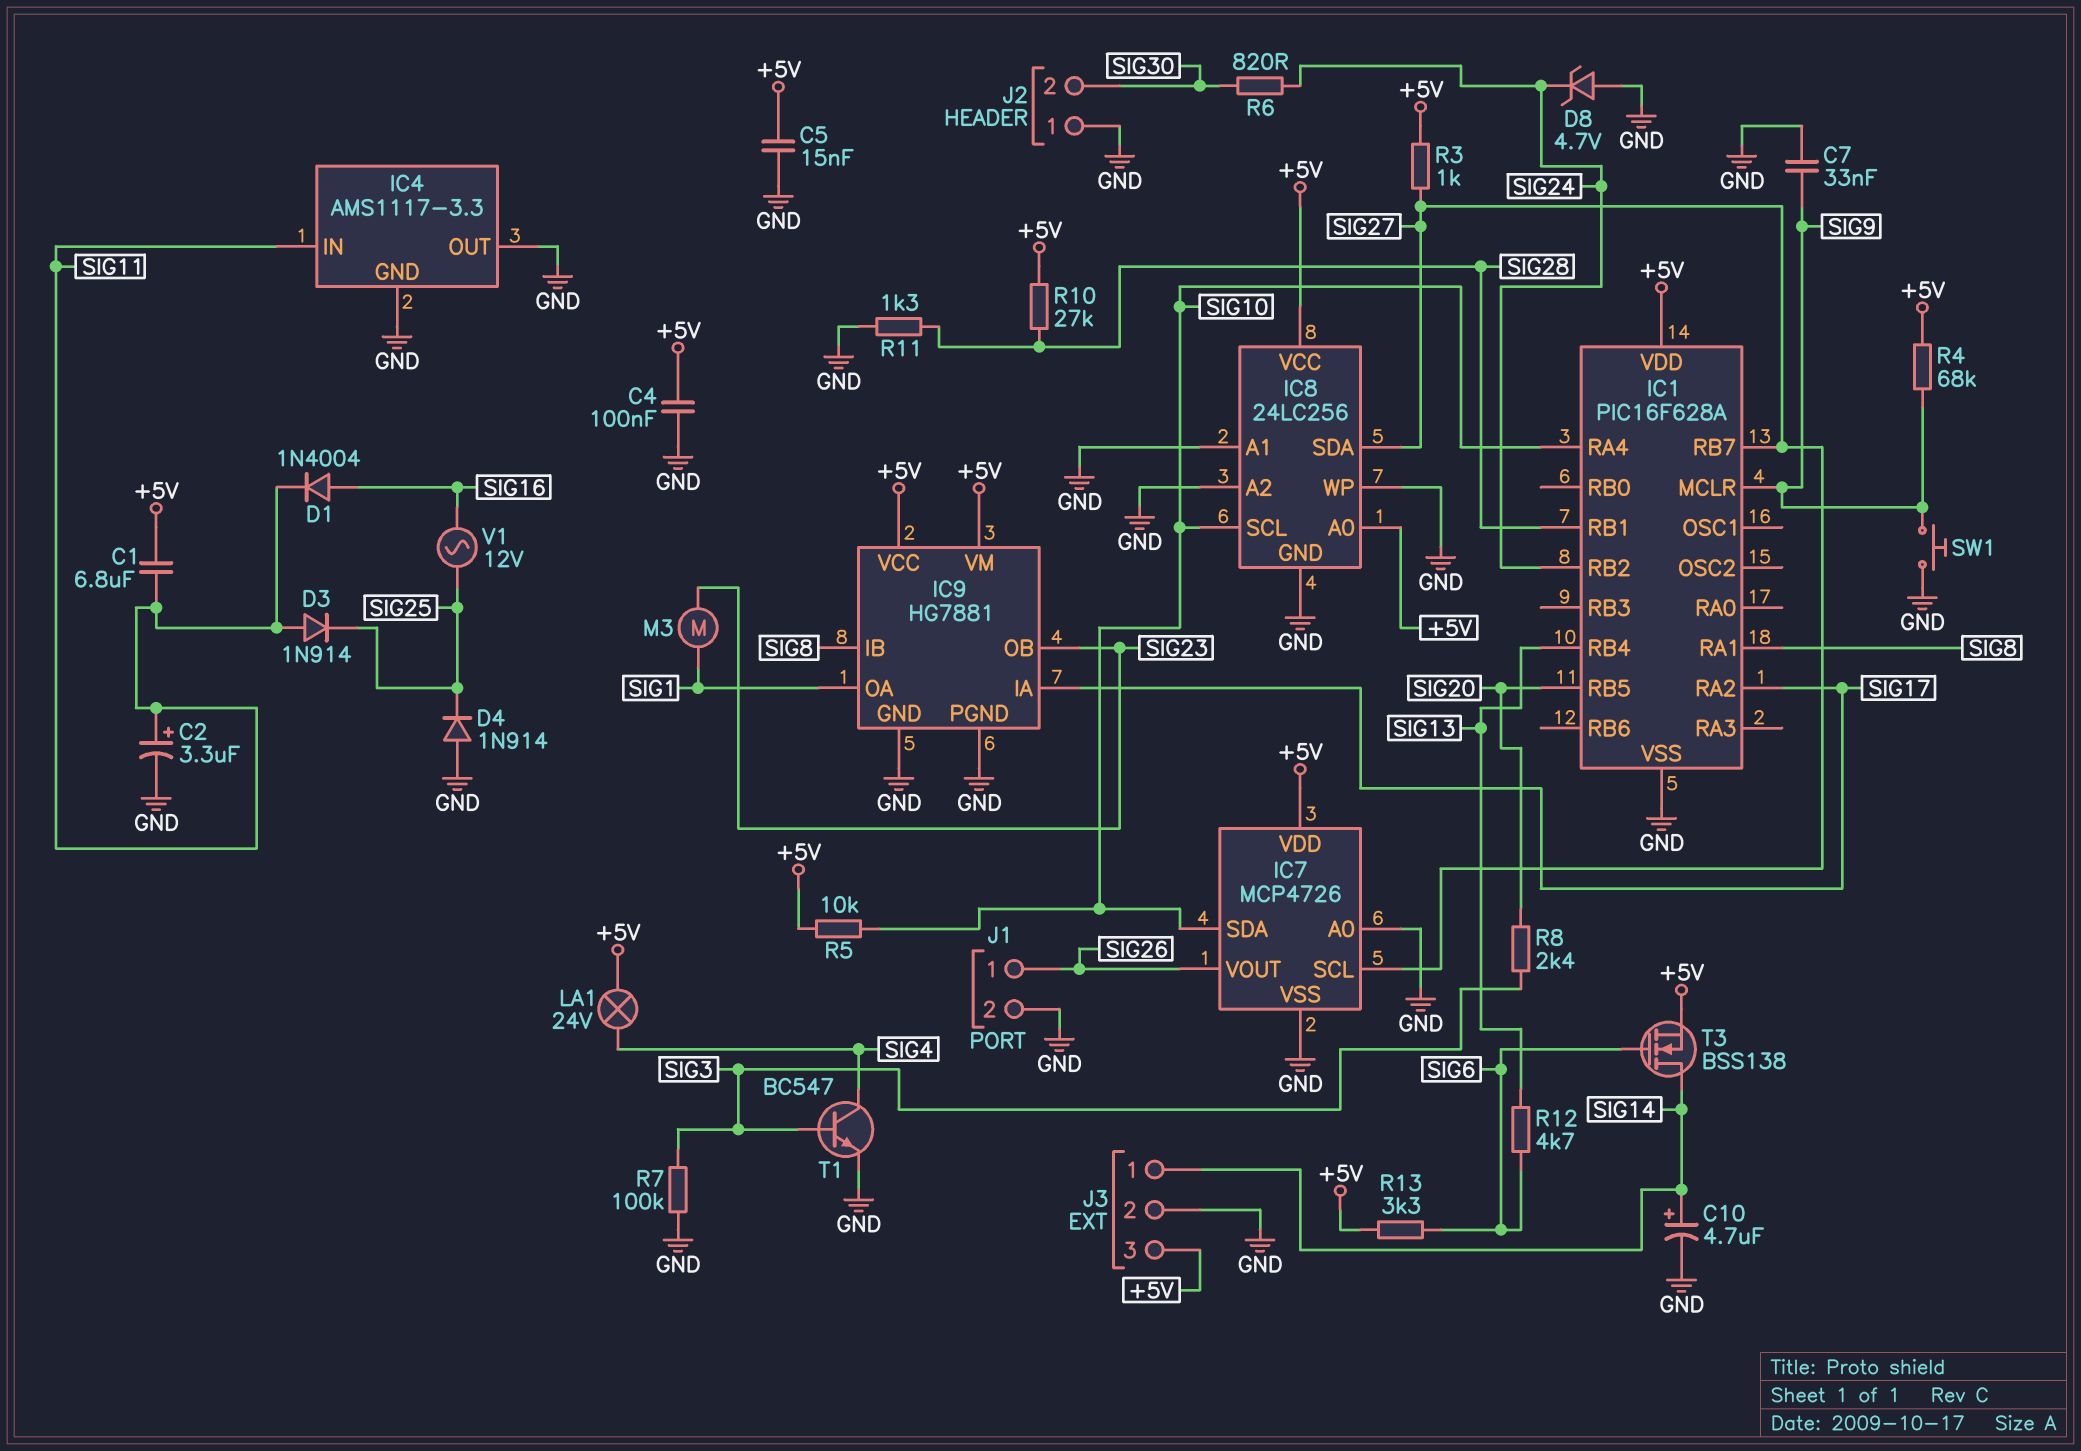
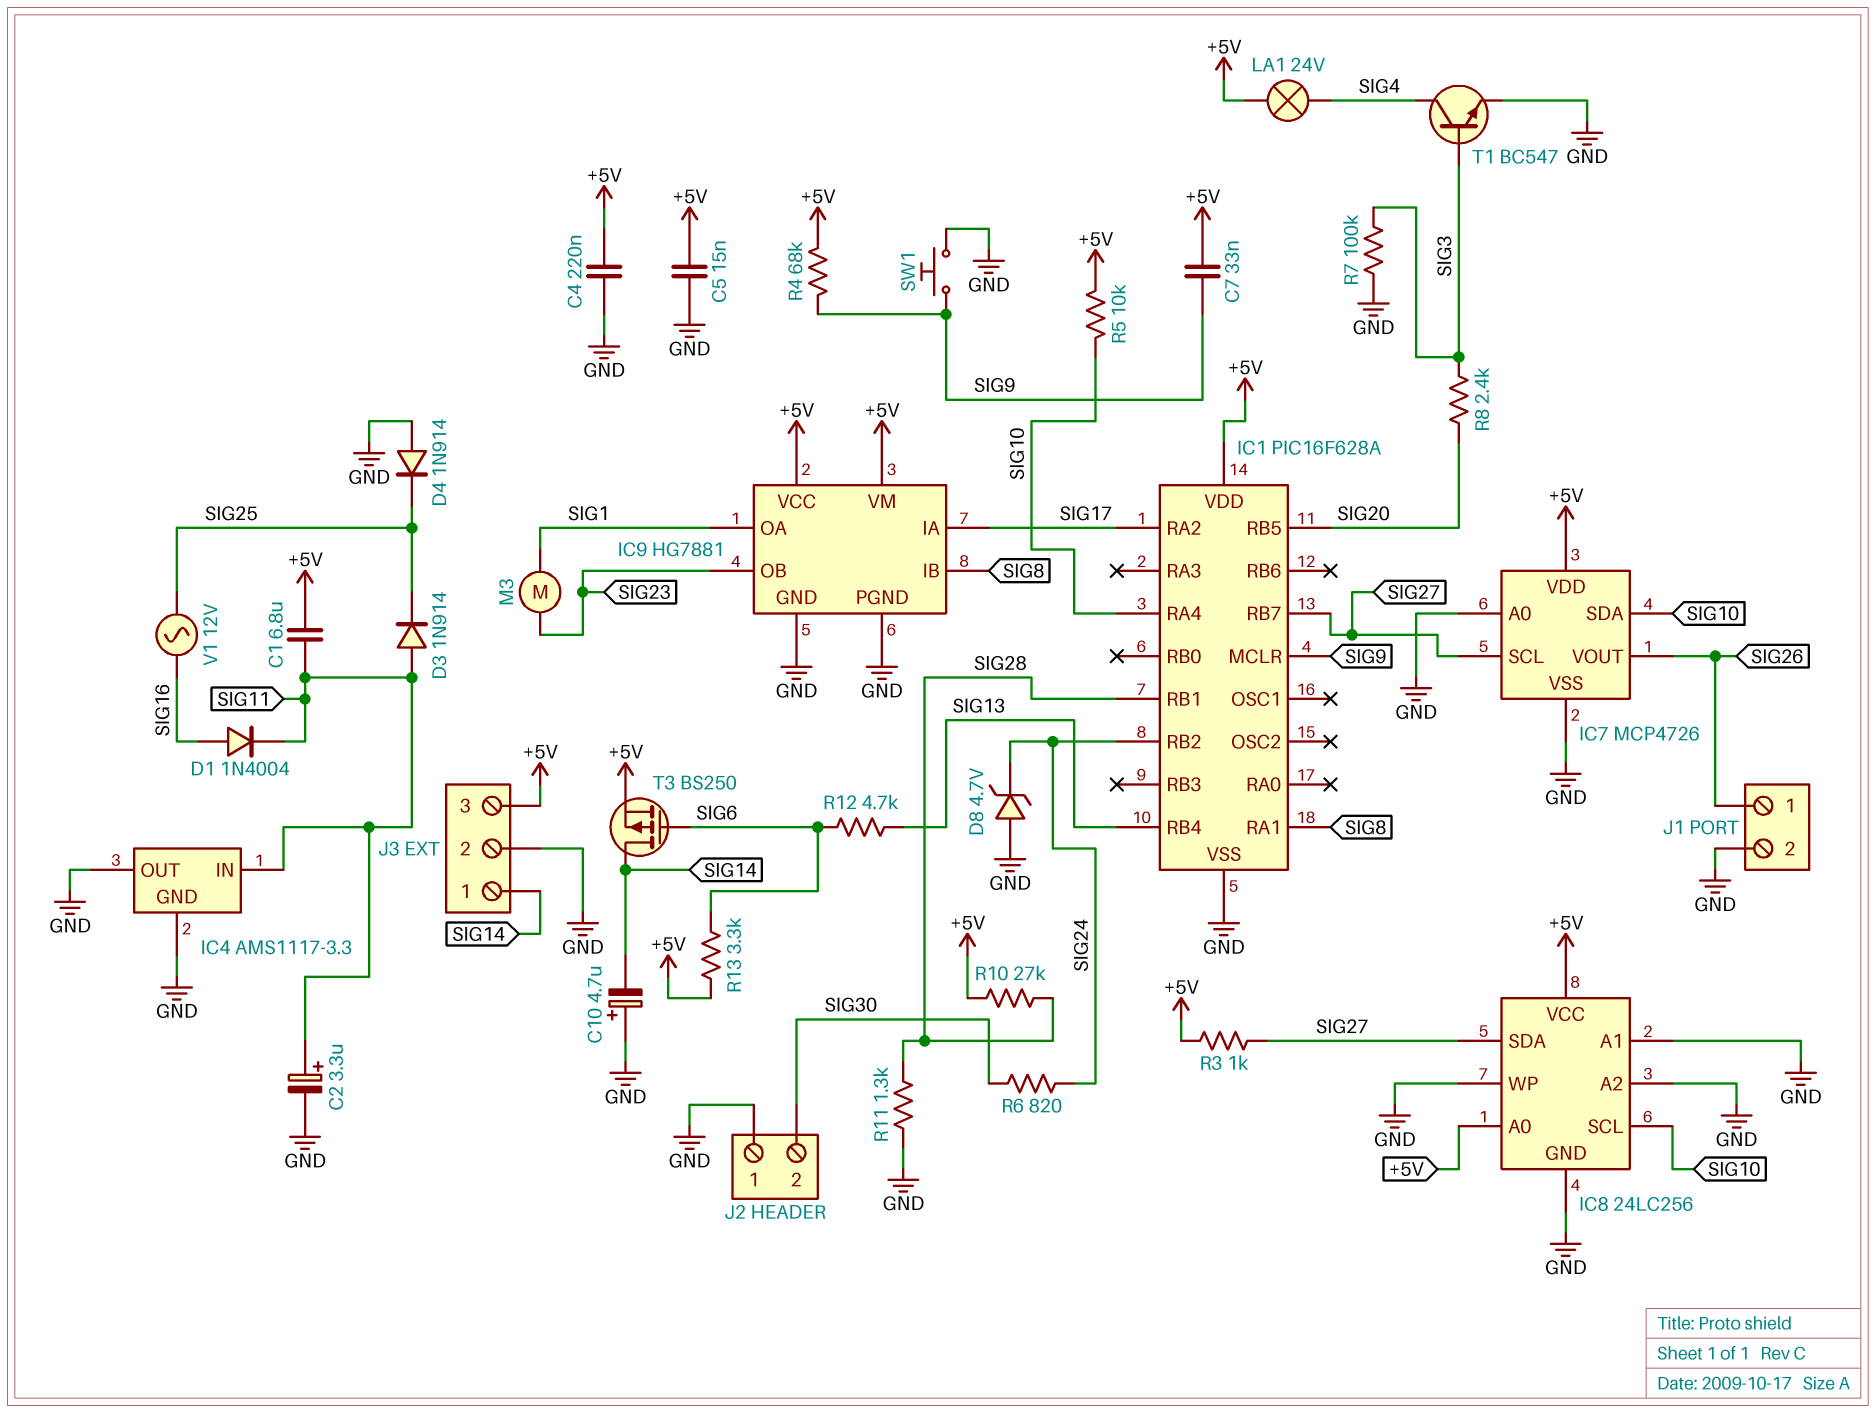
C4: 100nF (+5V, GND) -> 220nF (+5V, GND)
C7: 33nF (GND, SIG9) -> 33nF (+5V, SIG9)
C10: 4.7uF (plus SIG14, minus GND) -> 4.7uF (plus GND, minus SIG14)
T3: NMOS BSS138 (G SIG6, D SIG14, S +5V) -> PMOS BS250 (G SIG6, D SIG14, S +5V)

